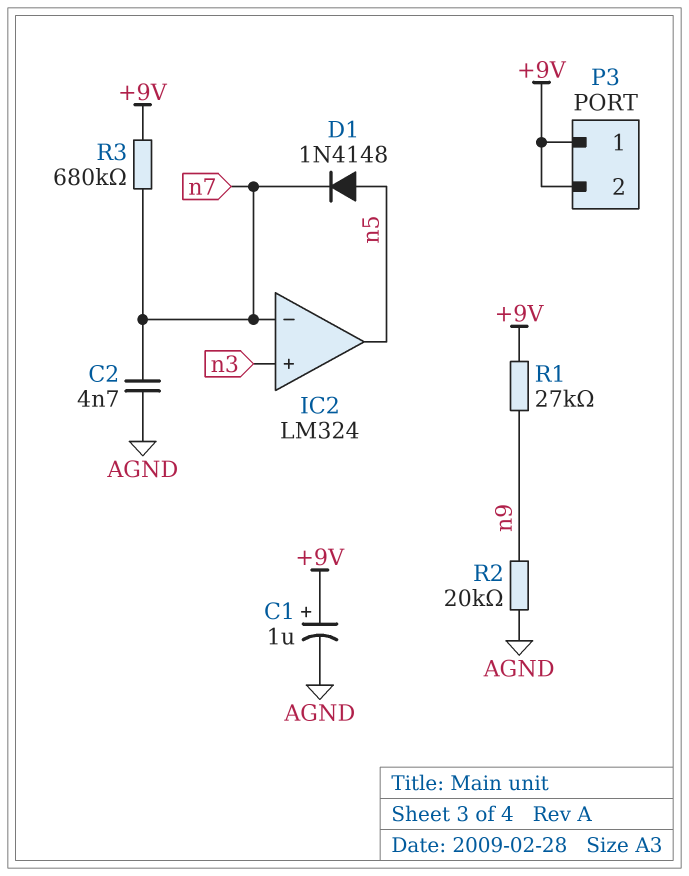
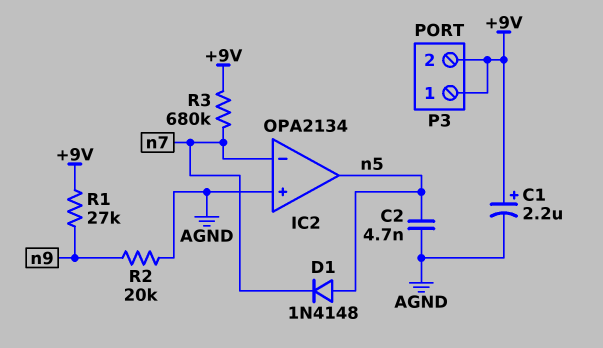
C1: 1uF (plus +9V, minus AGND) -> 2.2uF (plus +9V, minus AGND)
C2: 4.7nF (AGND, n7) -> 4.7nF (AGND, n5)
IC2: LM324 -> OPA2134
IC2 pin in+: n3 -> AGND

